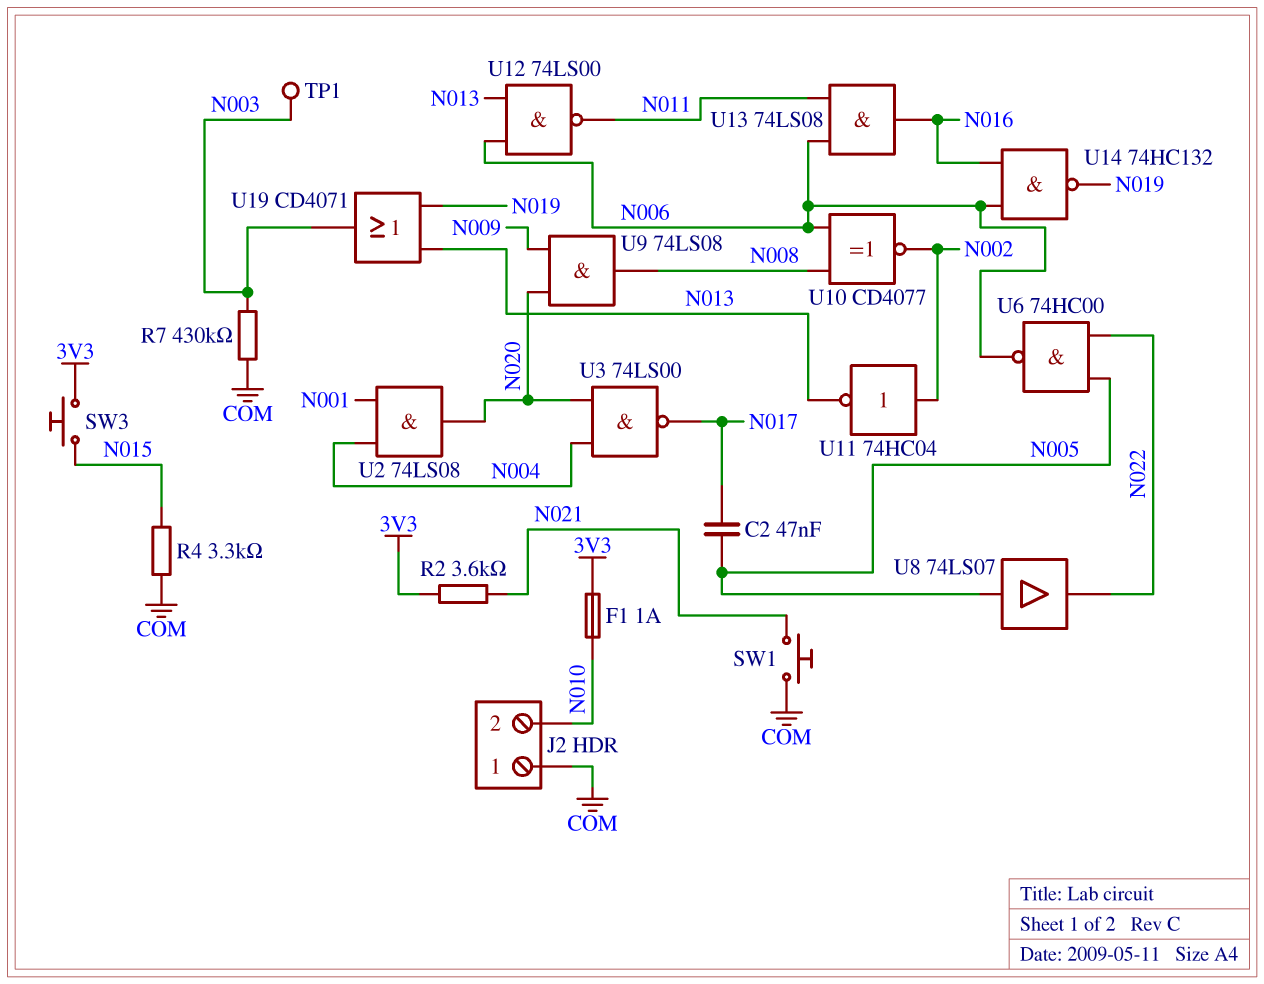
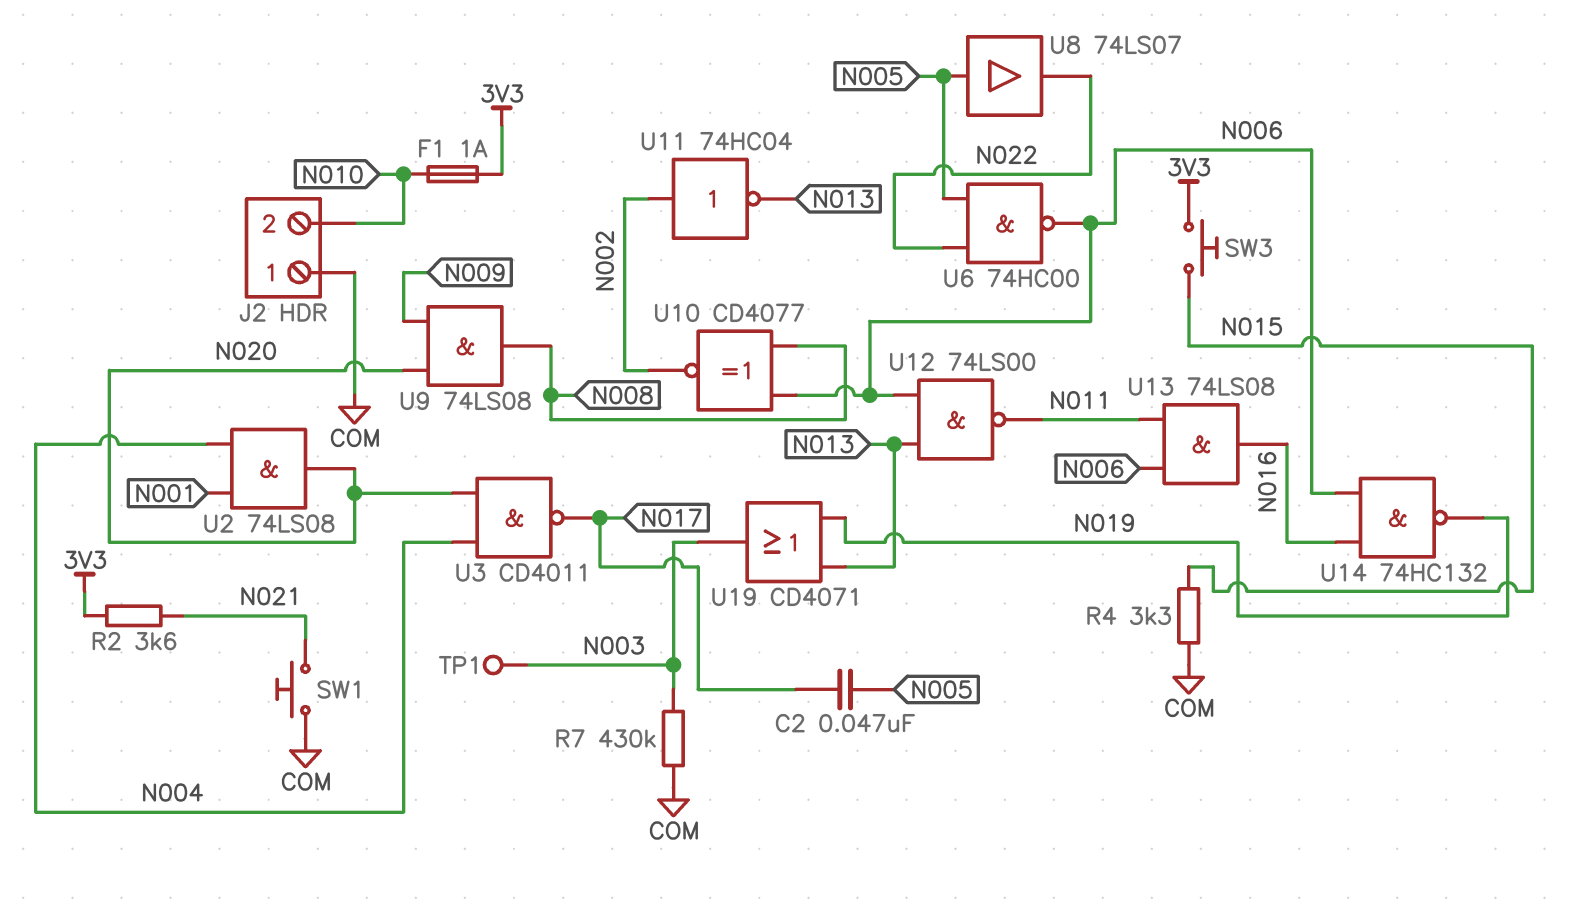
U3: NAND 74LS00 (in N004, in N020, out N017) -> NAND CD4011 (in N004, in N020, out N017)

